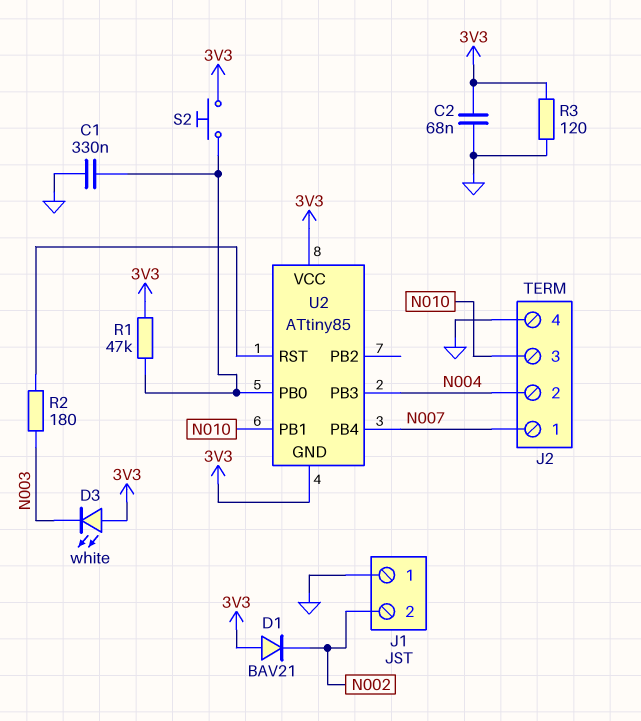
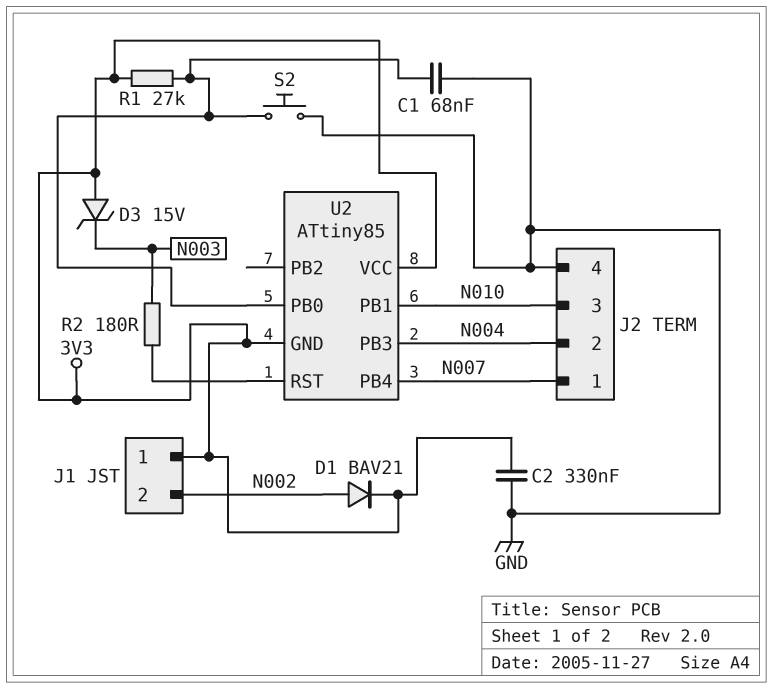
C1: 330nF (GND, U2/PB0) -> 68nF (GND, U2/PB0)
C2: 68nF (3V3, GND) -> 330nF (3V3, GND)
D1: diode BAV21 (A 3V3, K N002) -> diode BAV21 (A N002, K 3V3)
D3: LED white (A 3V3, K N003) -> zener 15V (A 3V3, K N003)
J1 pin 1: GND -> 3V3
R1: 47k (3V3, U2/PB0) -> 27k (3V3, U2/PB0)
R3: 120 (3V3, GND) -> none
S2: button (3V3, U2/PB0) -> button (GND, U2/PB0)

